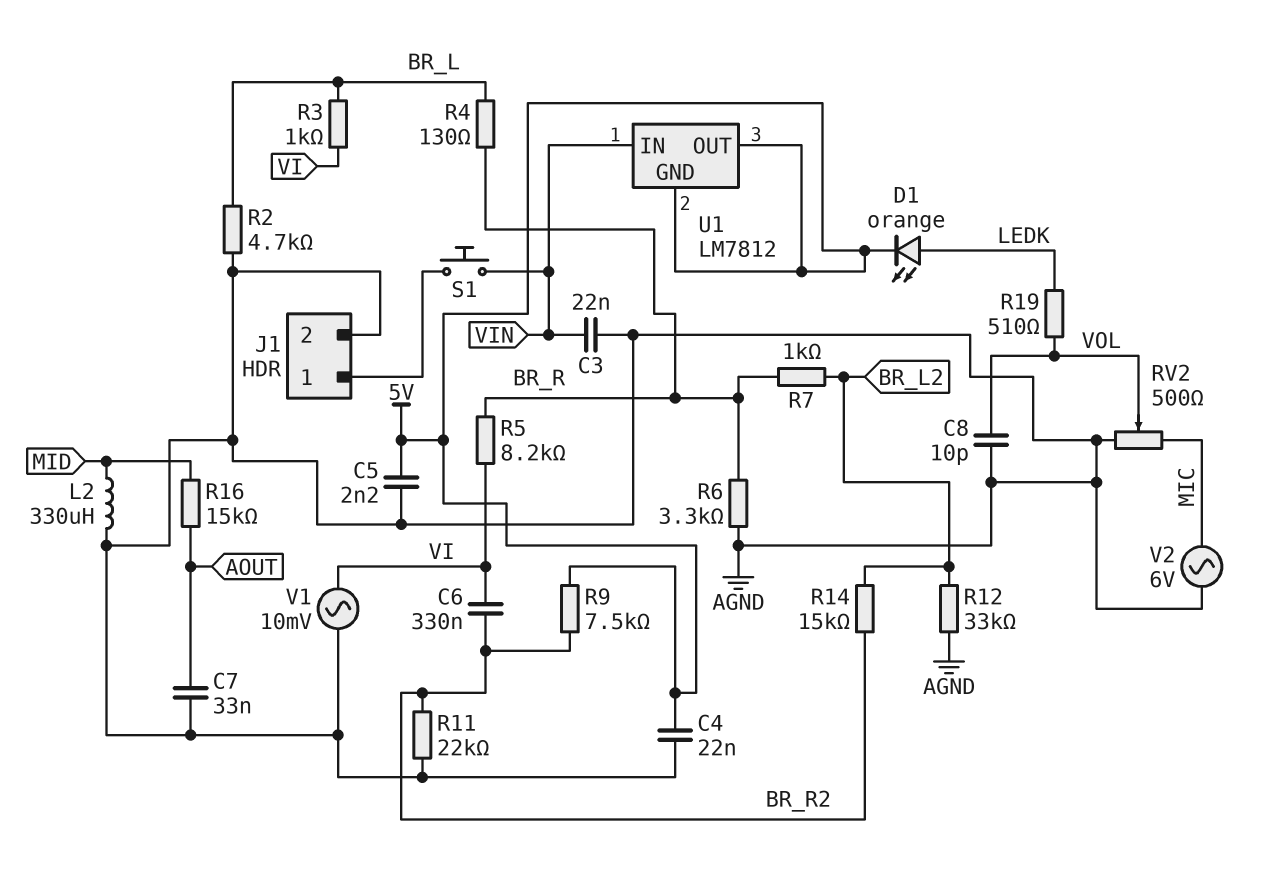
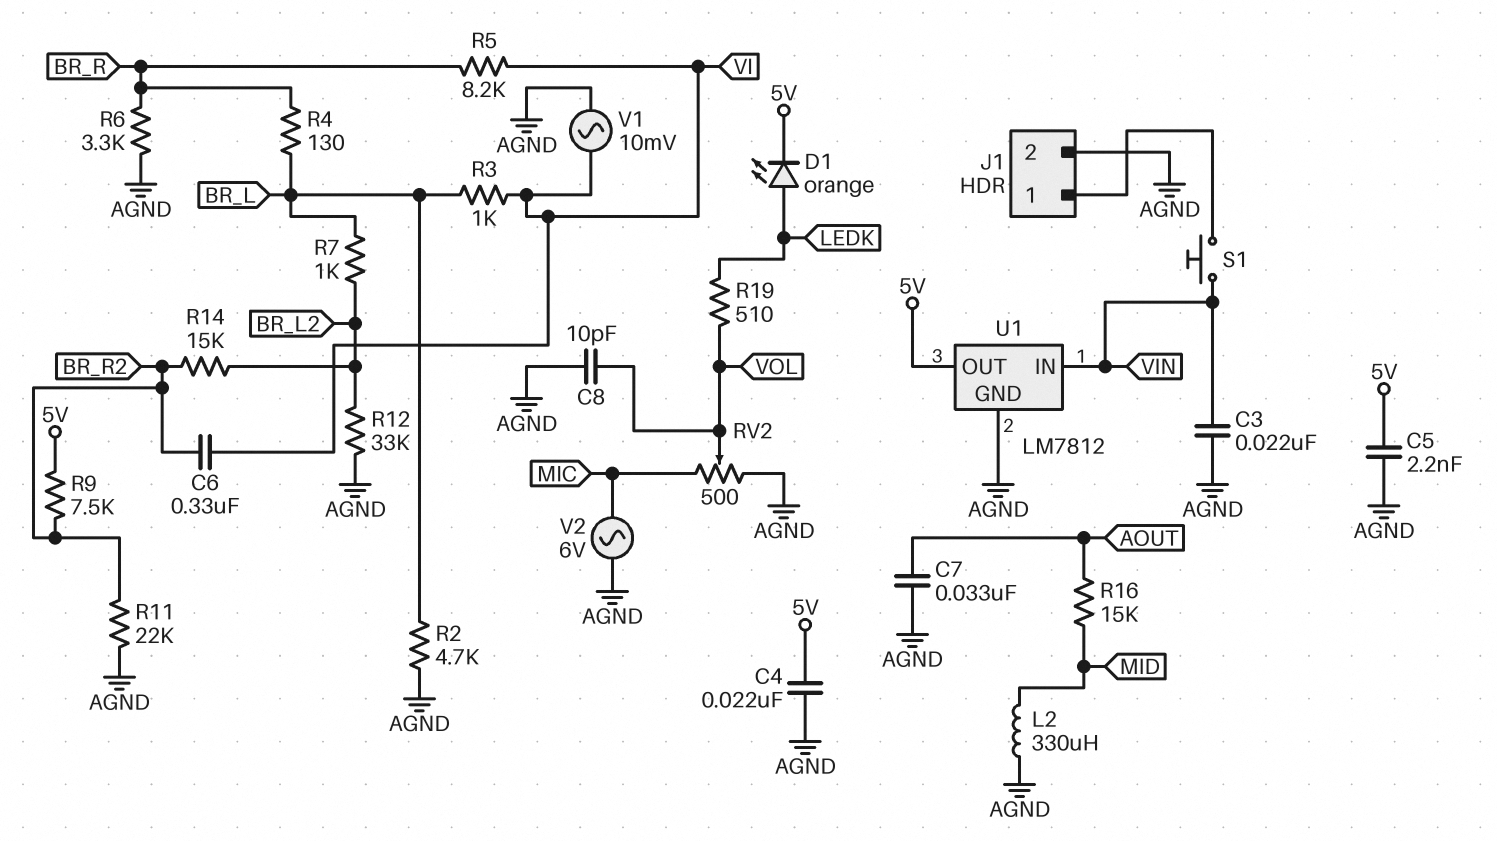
R7: 1k (BR_L2, BR_R) -> 1k (BR_L, BR_L2)
U1 pin GND: 5V -> AGND

